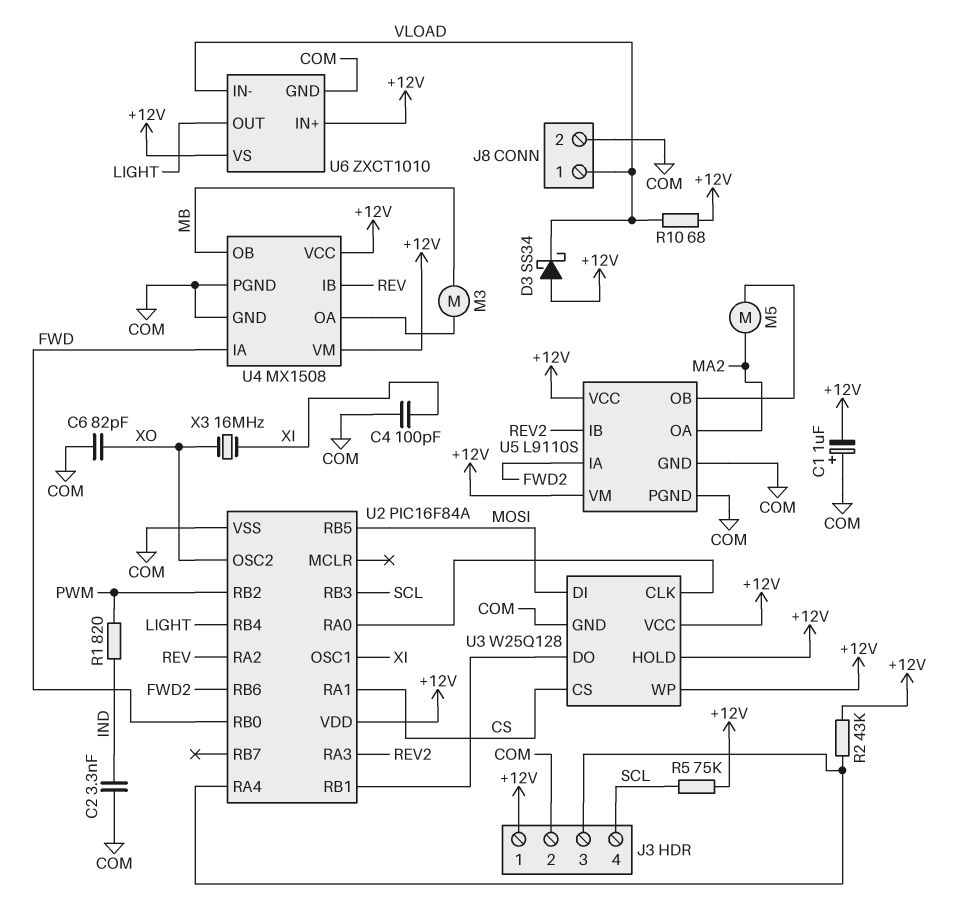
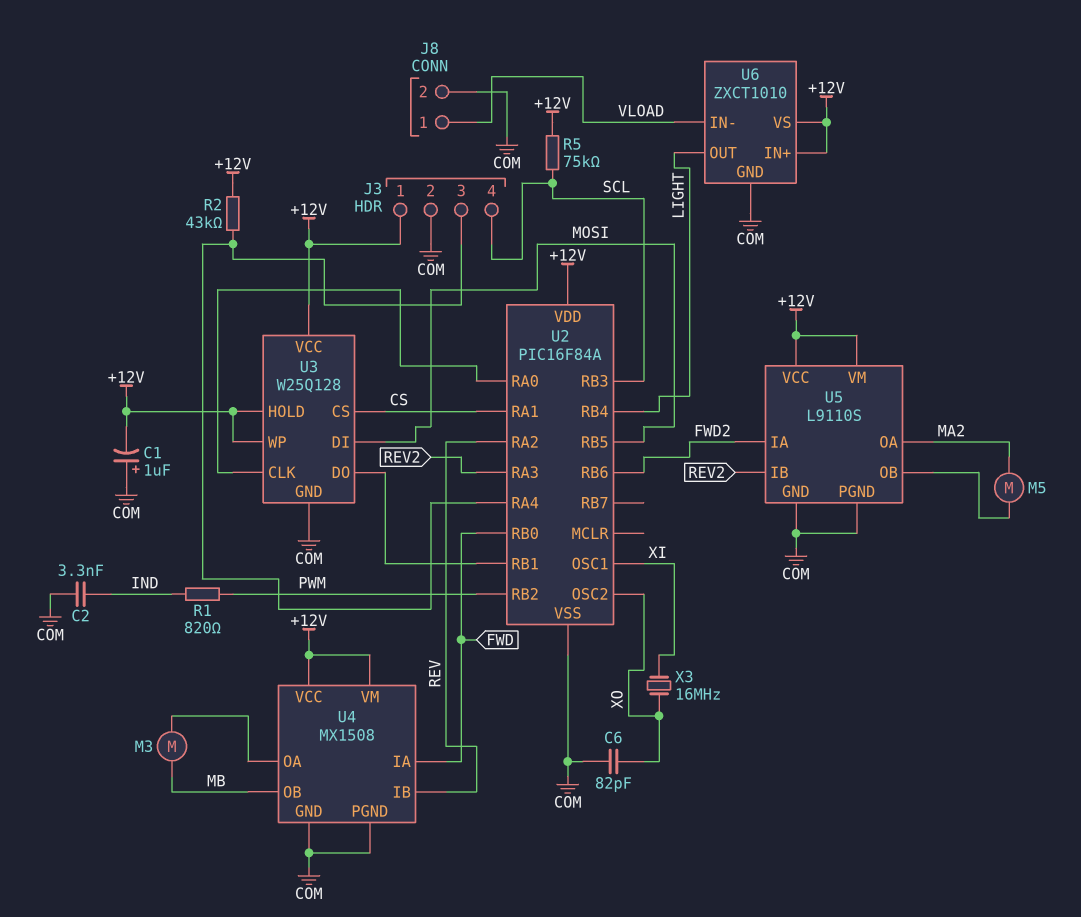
C4: 100pF (COM, XI) -> none
D3: schottky SS34 (A +12V, K VLOAD) -> none
R10: 68 (+12V, VLOAD) -> none

